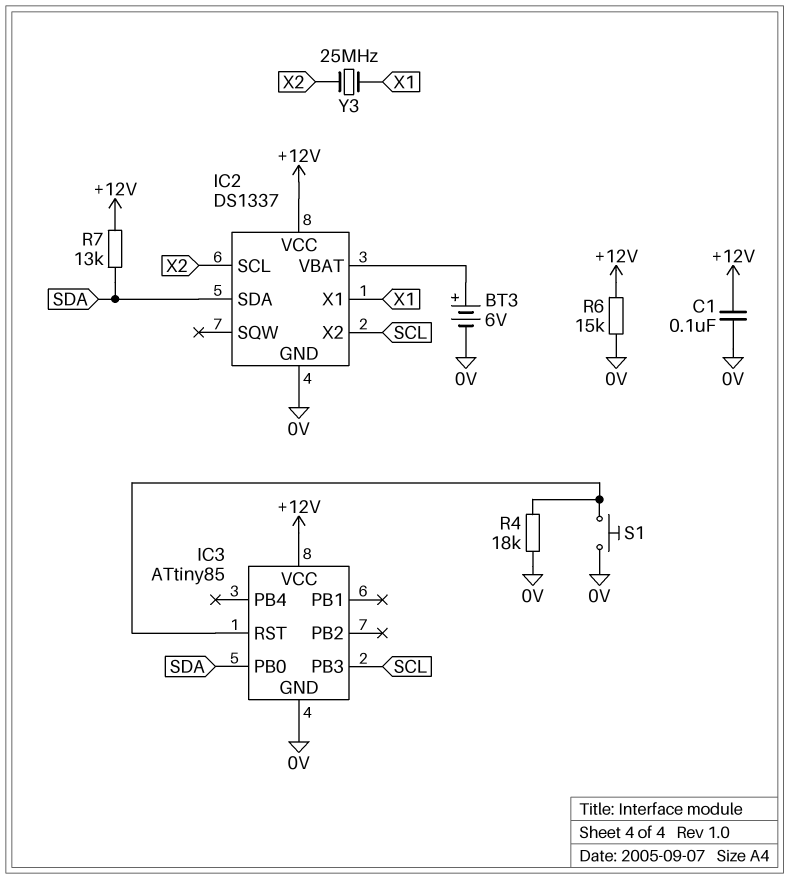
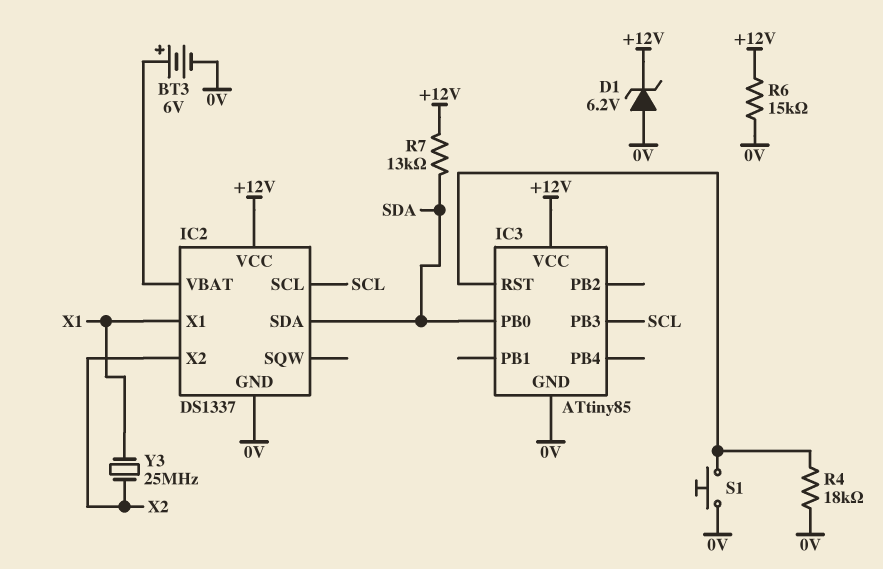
C1: 100nF (+12V, 0V) -> none
D1: none -> zener 6.2V (A 0V, K +12V)
IC2 pin SCL: X2 -> SCL
IC2 pin X2: SCL -> X2

